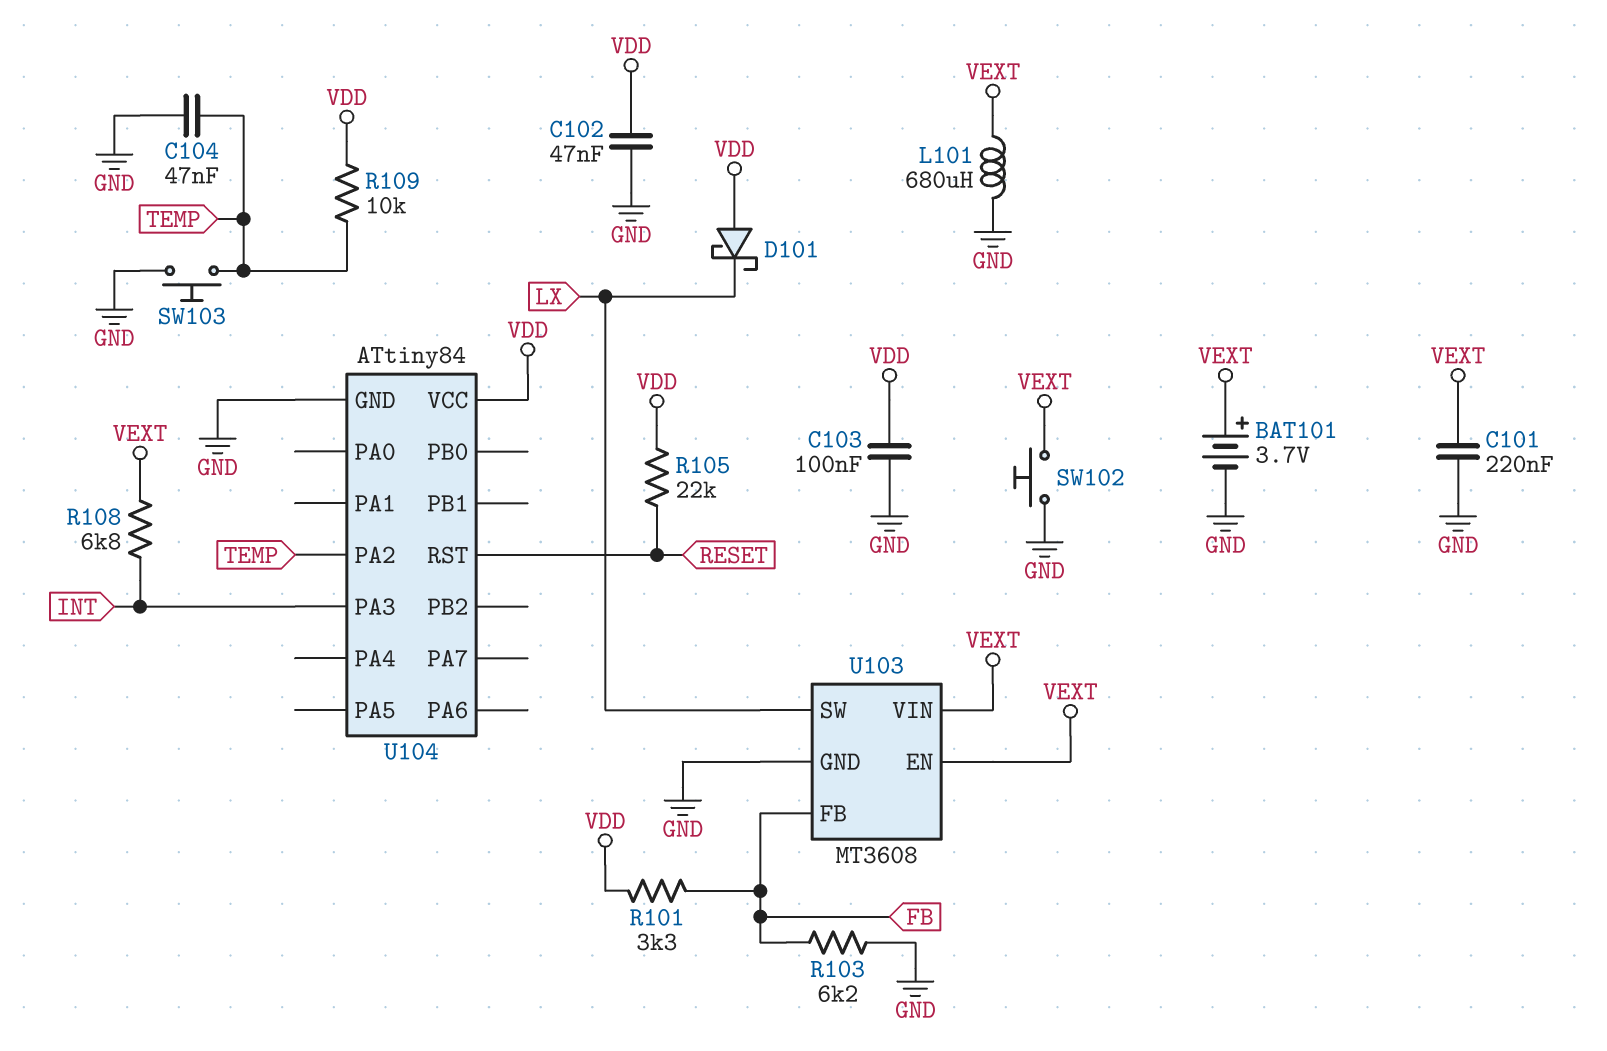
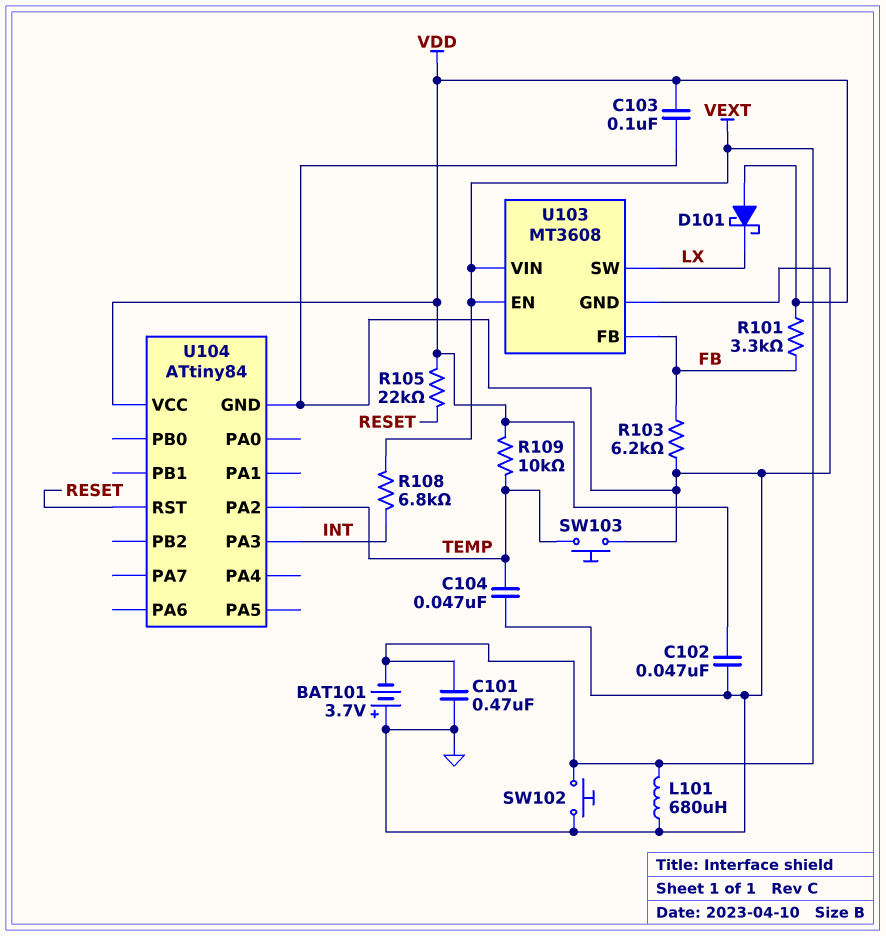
BAT101: 3.7V (plus VEXT, minus GND) -> 3.7V (plus GND, minus VEXT)
C101: 220nF (GND, VEXT) -> 470nF (GND, VEXT)

